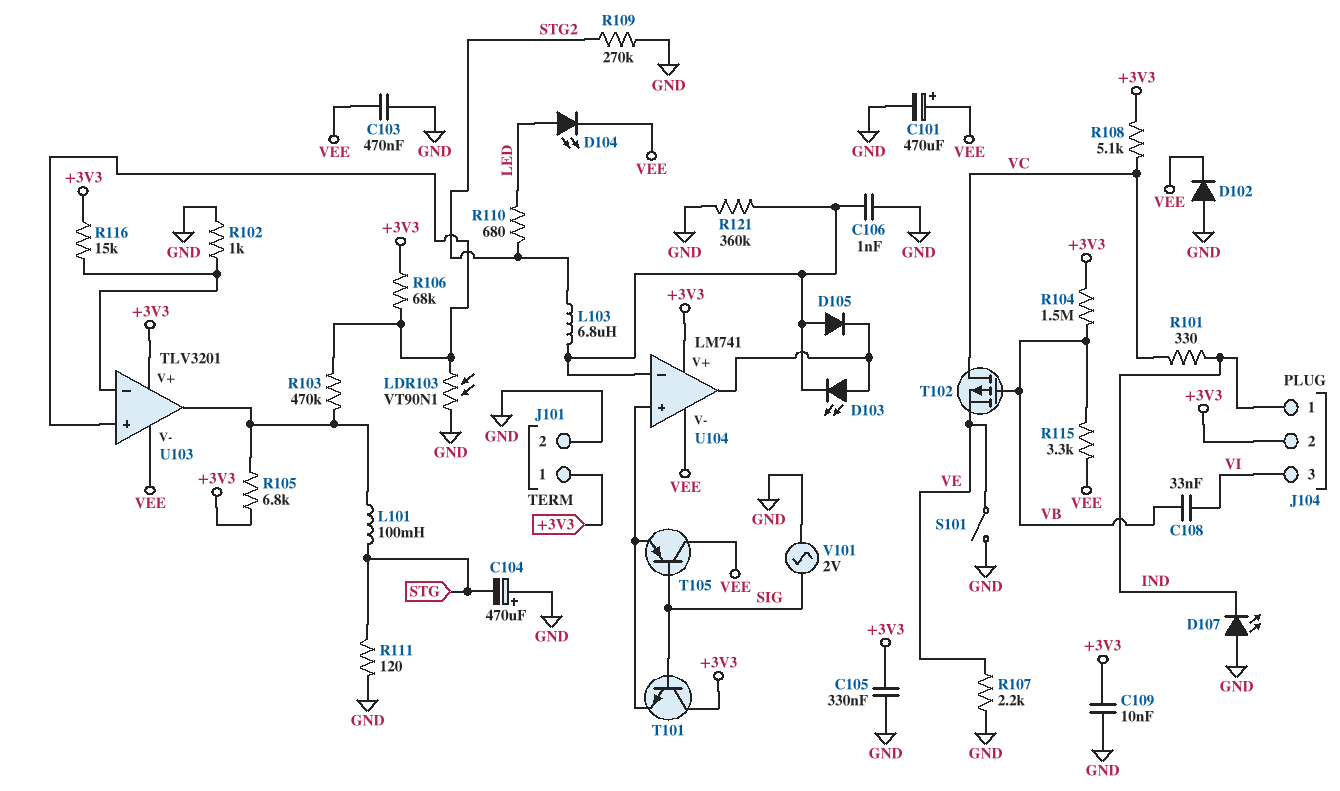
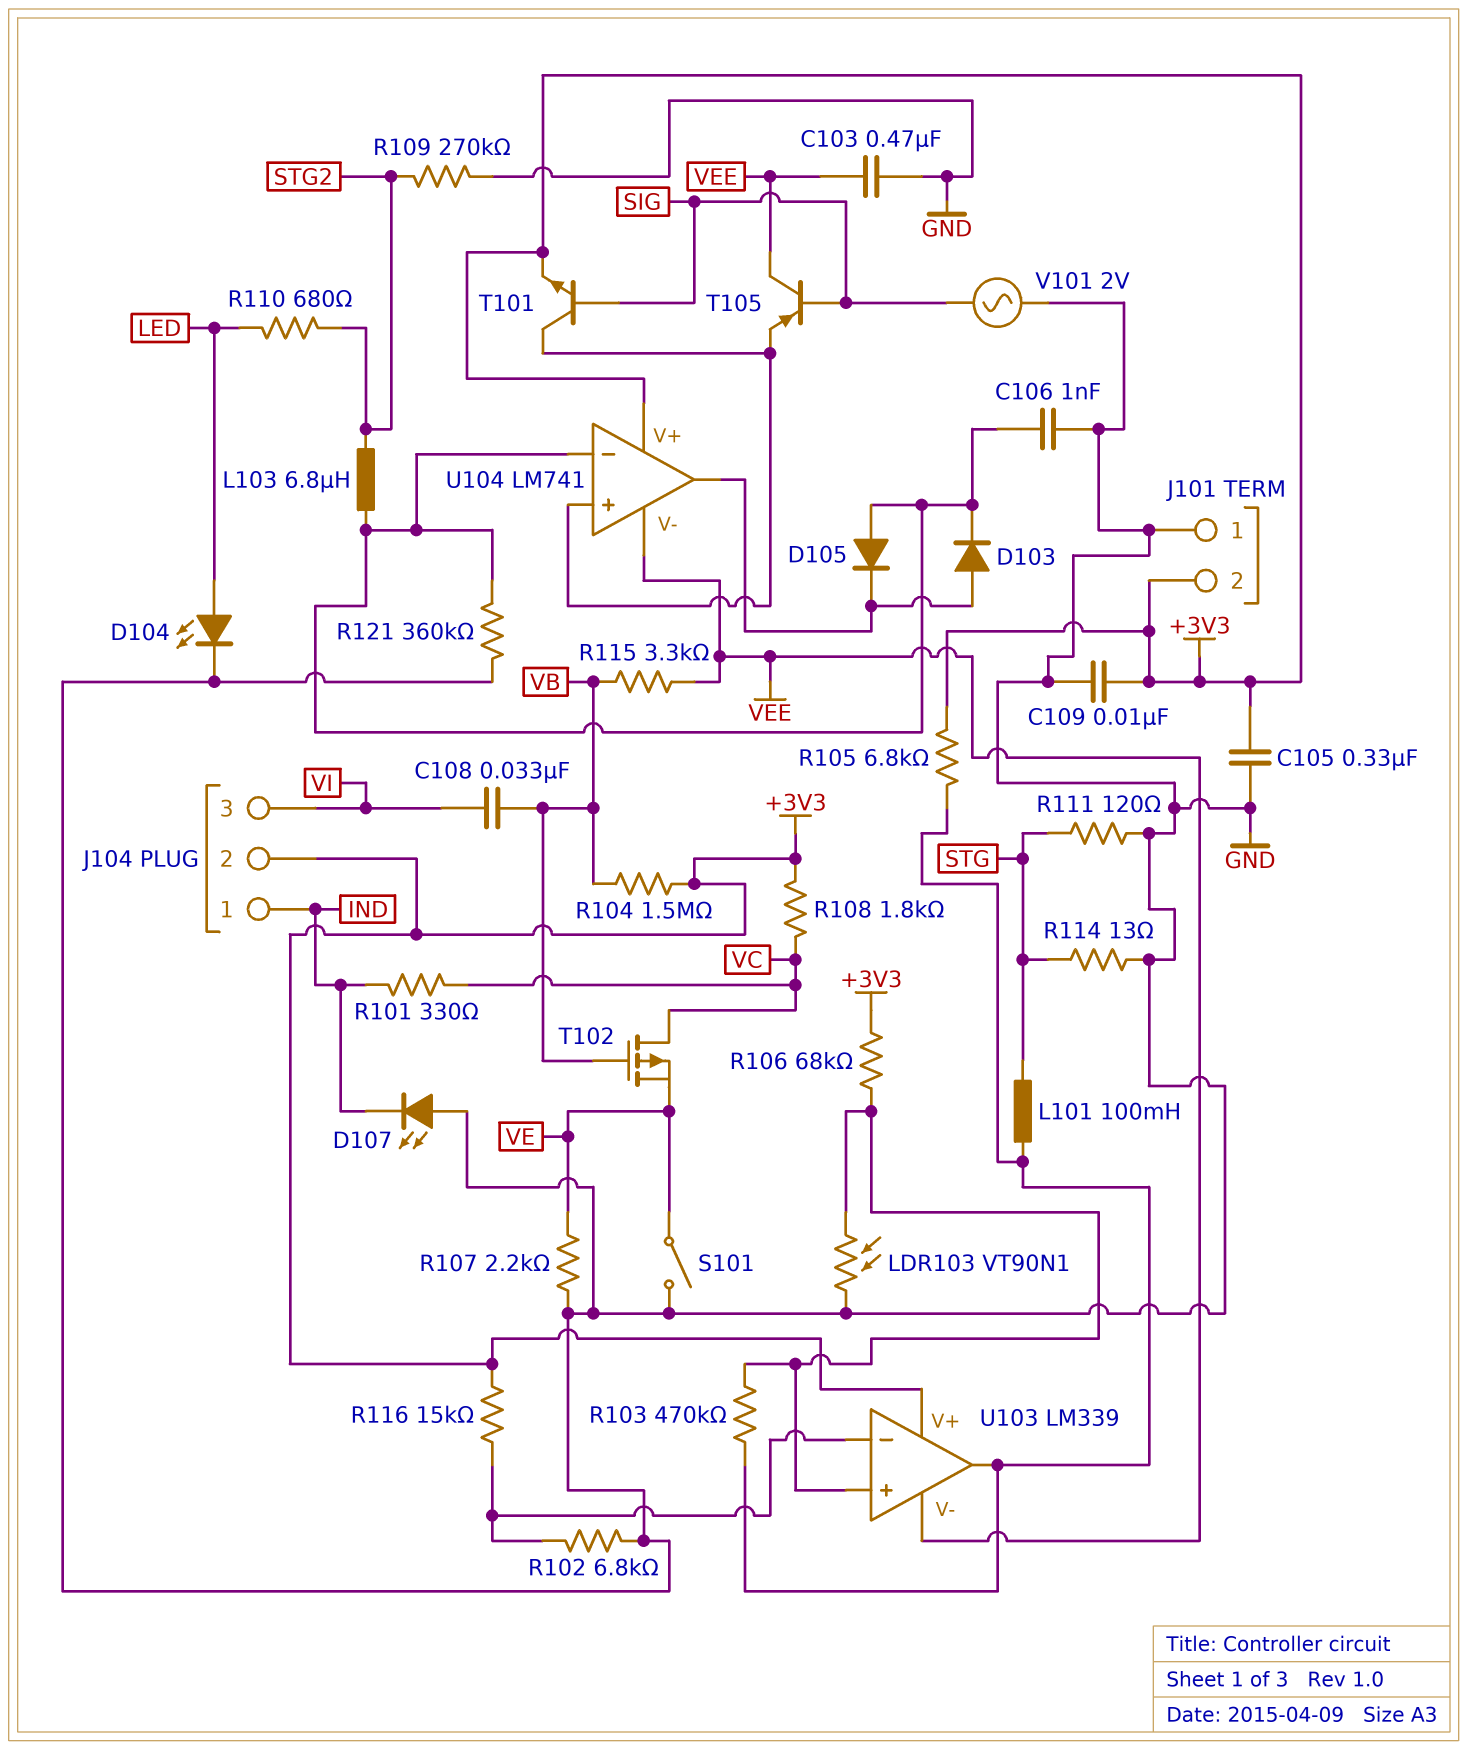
C101: 470uF (plus VEE, minus GND) -> none
C104: 470uF (plus GND, minus STG) -> none
D102: diode (A GND, K VEE) -> none
D103: LED (A U104/out, K U104/in-) -> diode (A U104/out, K U104/in-)
D104: LED (A LED, K VEE) -> LED (A LED, K GND)
J101 pin 1: +3V3 -> GND
J101 pin 2: GND -> +3V3
R102: 1k (GND, U103/in-) -> 6.8k (GND, U103/in-)
R108: 5.1k (+3V3, VC) -> 1.8k (+3V3, VC)
R114: none -> 13 (GND, STG)
T101: NPN (B SIG, C +3V3, E U104/in+) -> NPN (B SIG, C U104/in+, E +3V3)
U103: TLV3201 -> LM339

